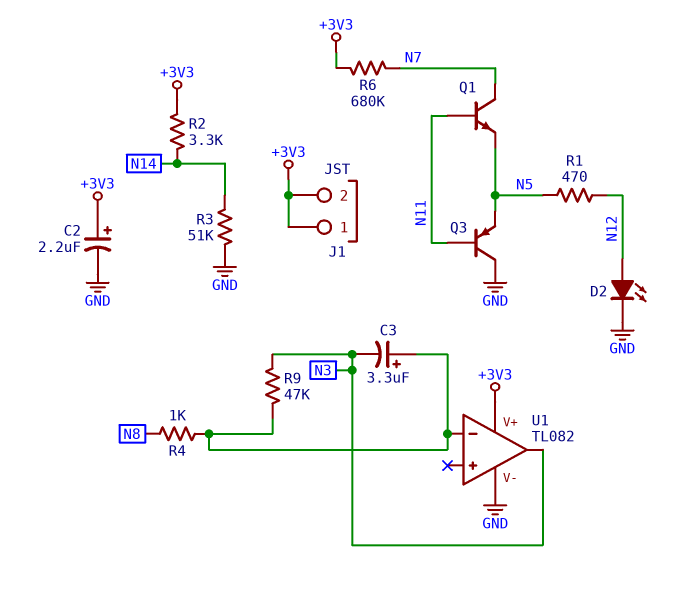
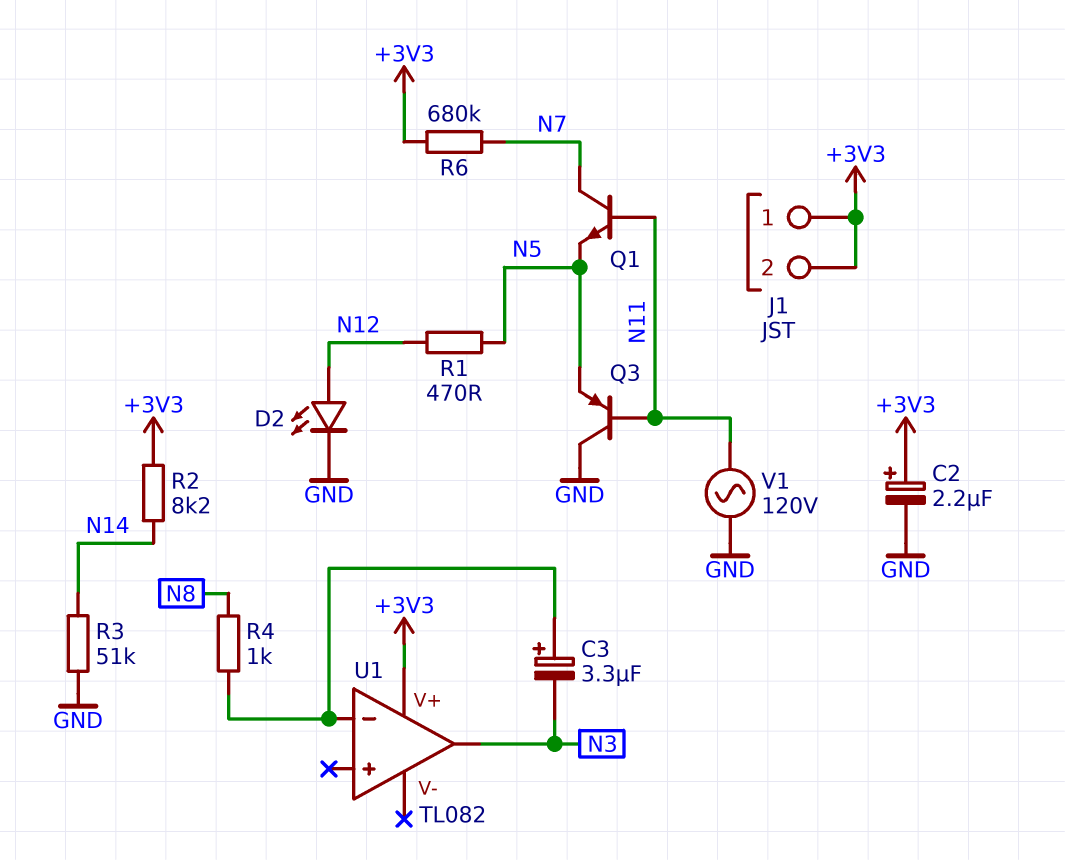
R2: 3.3k (+3V3, N14) -> 8.2k (+3V3, N14)
R9: 47k (N3, U1/in-) -> none
U1 pin V-: GND -> none
V1: none -> AC 120V (GND, N11)

